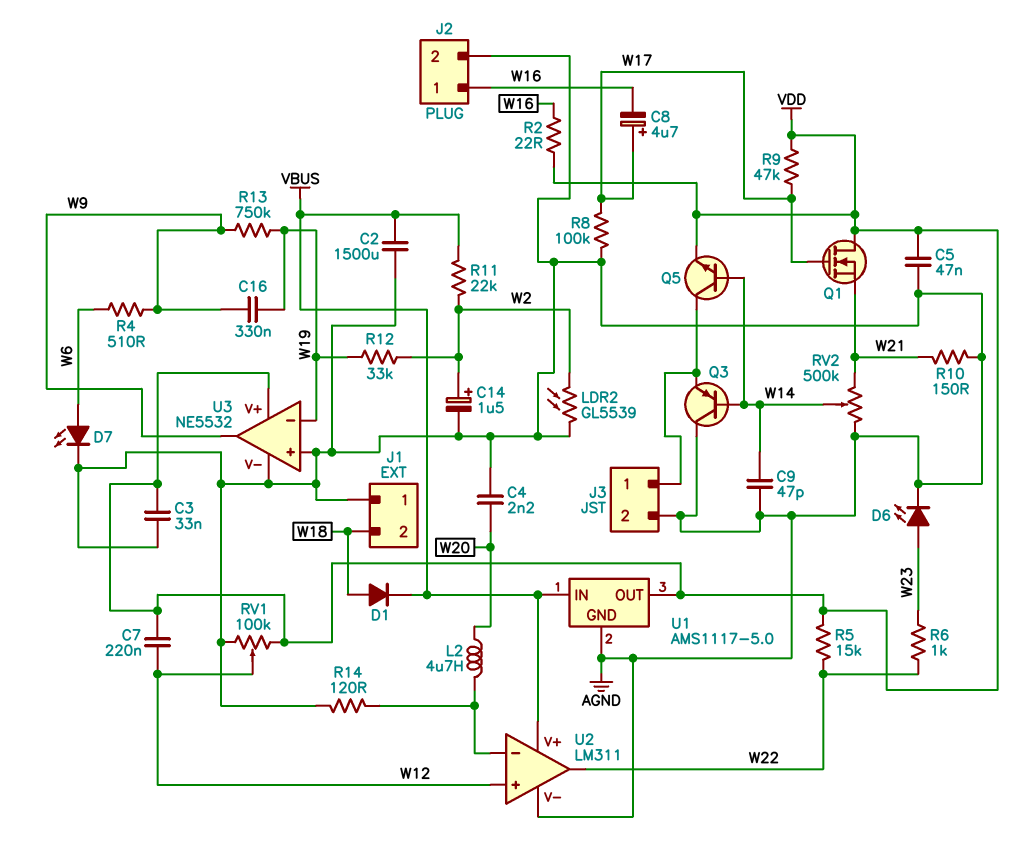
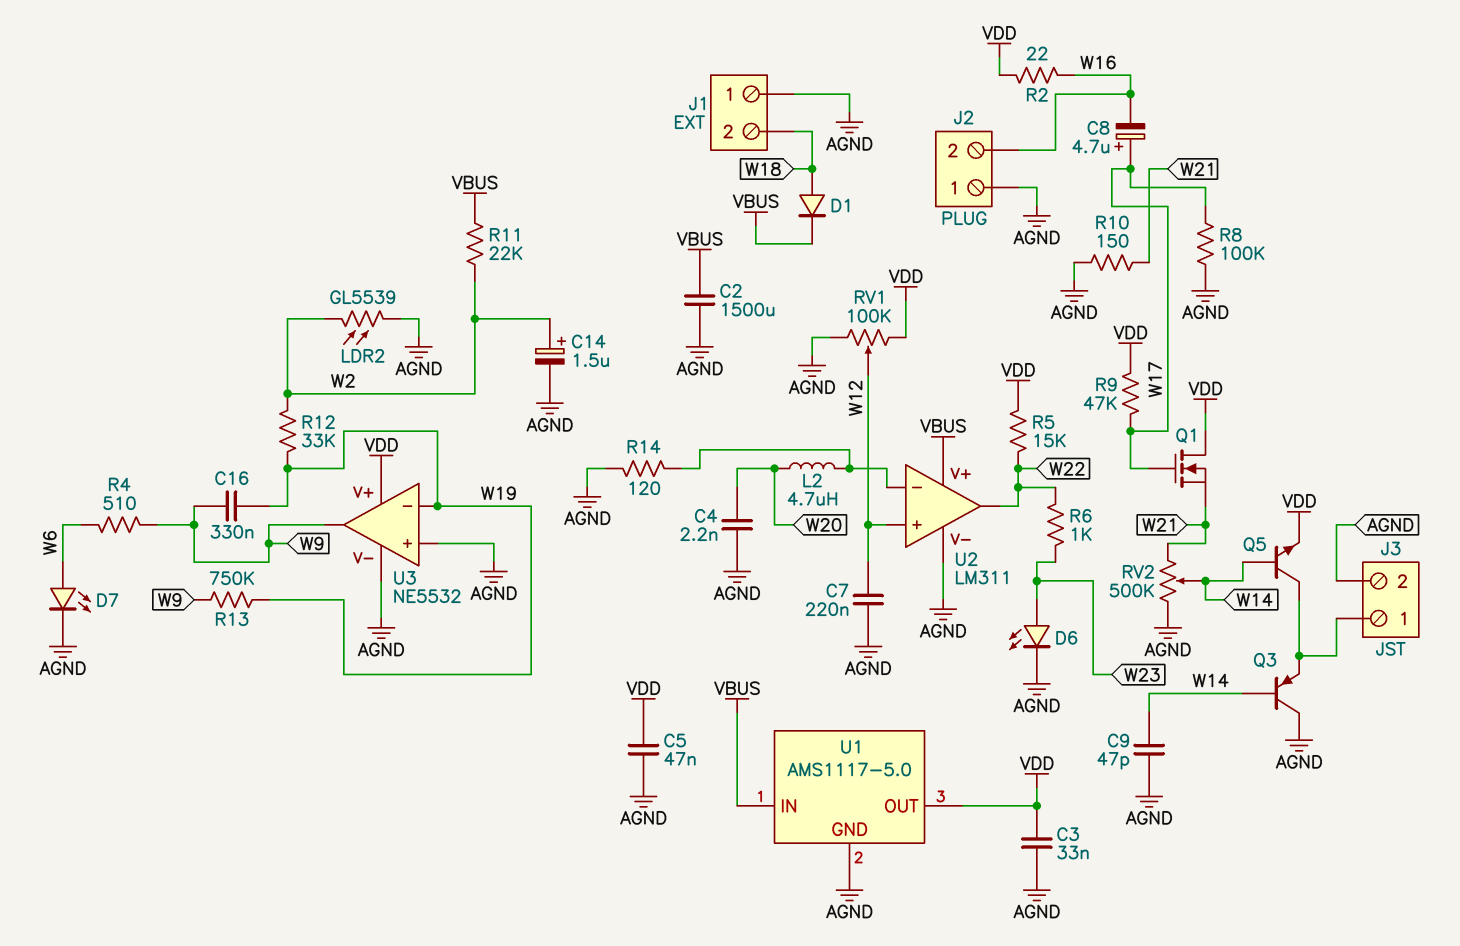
C7: 220nF (VDD, W12) -> 220nF (AGND, W12)
J2 pin 1: W16 -> AGND
J2 pin 2: AGND -> W16

